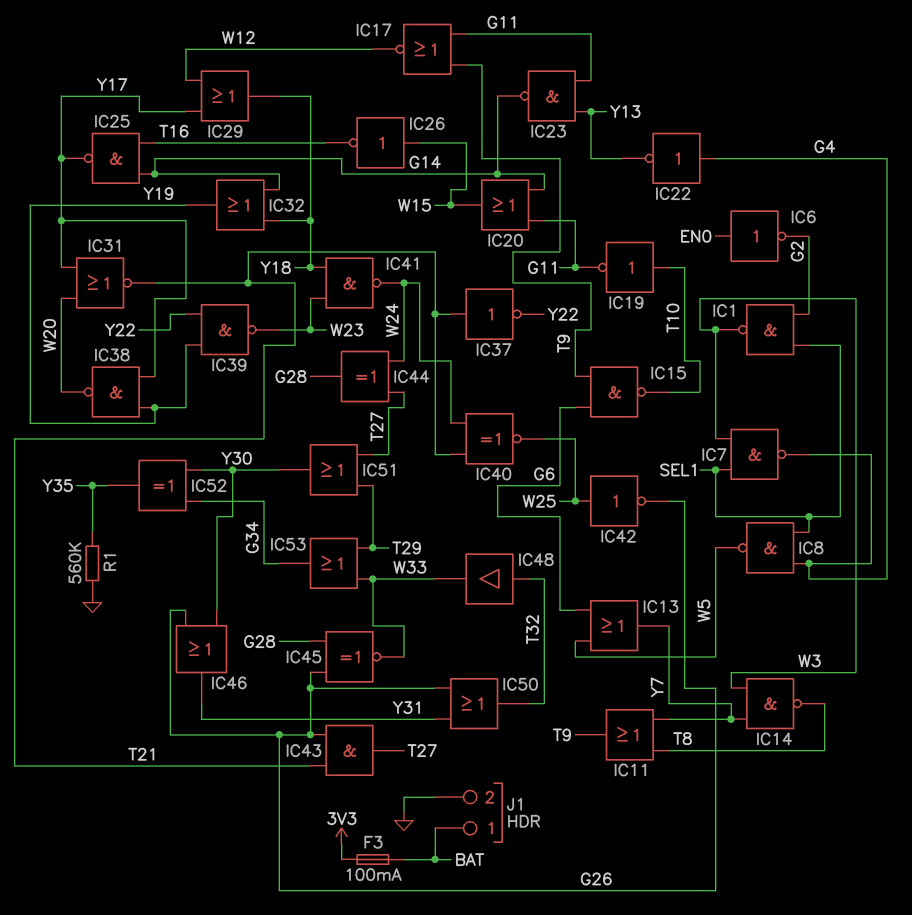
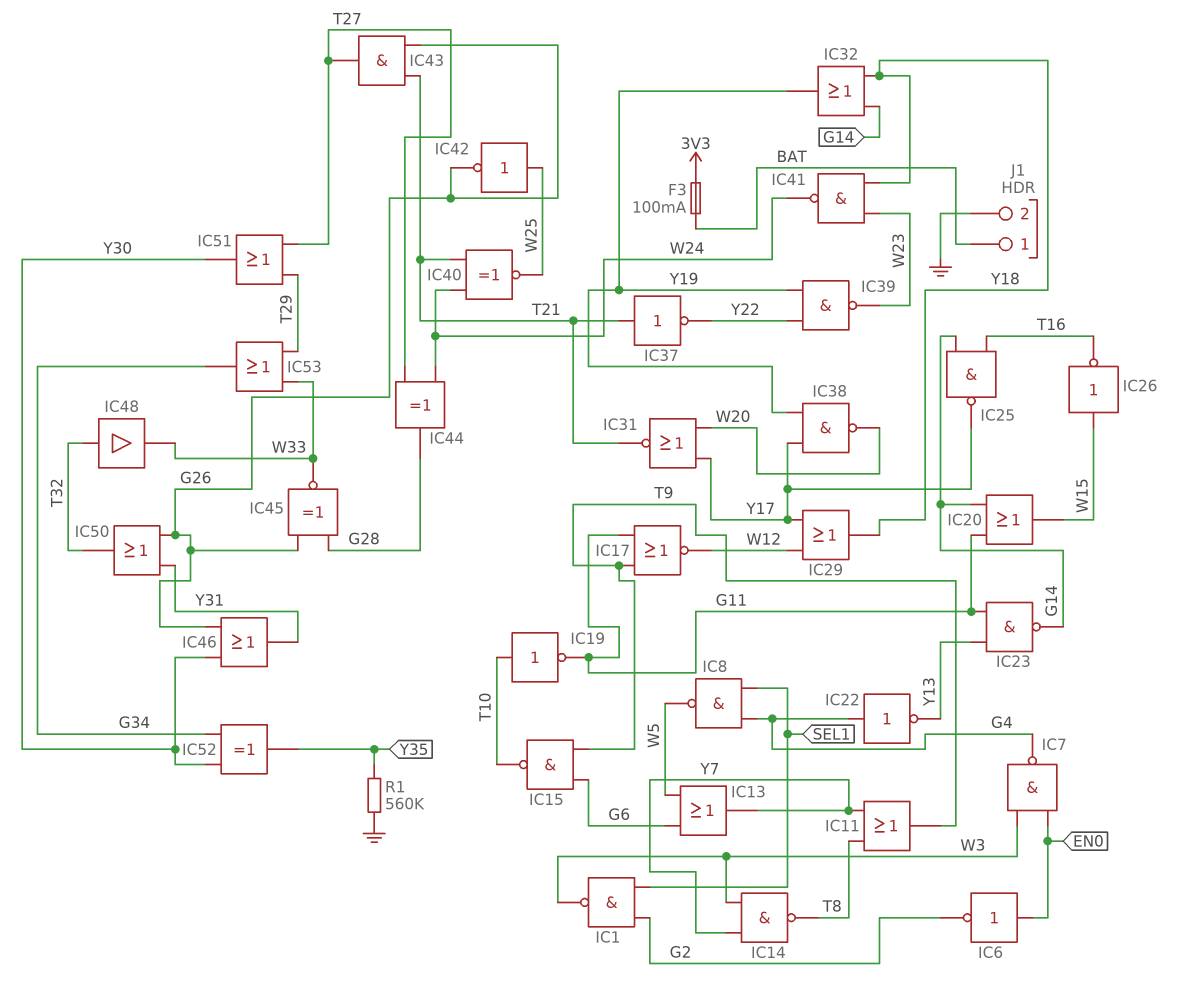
IC7: NAND (in SEL1, in W3, out G4) -> NAND (in EN0, in W3, out G4)

